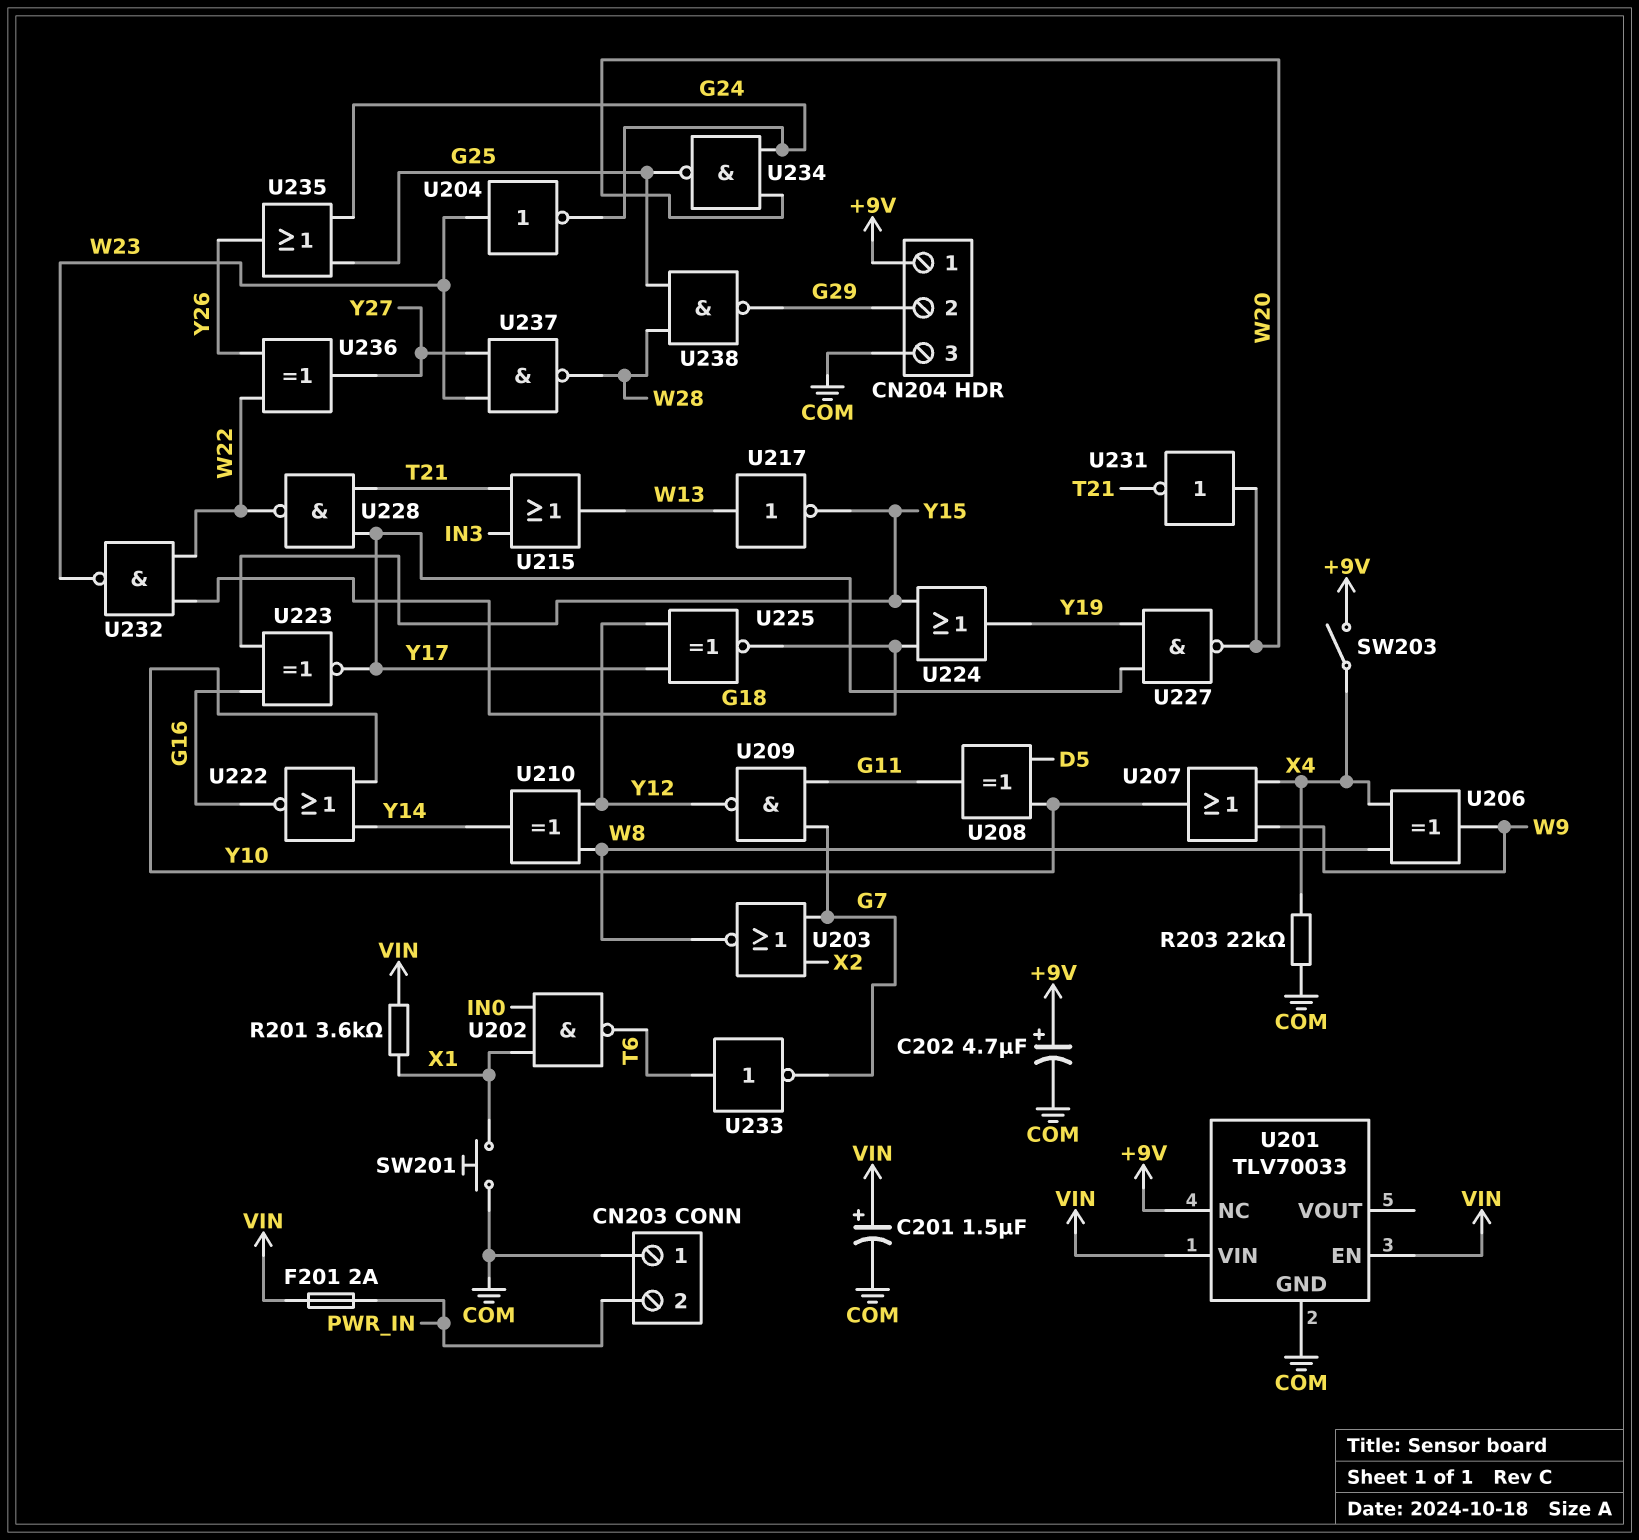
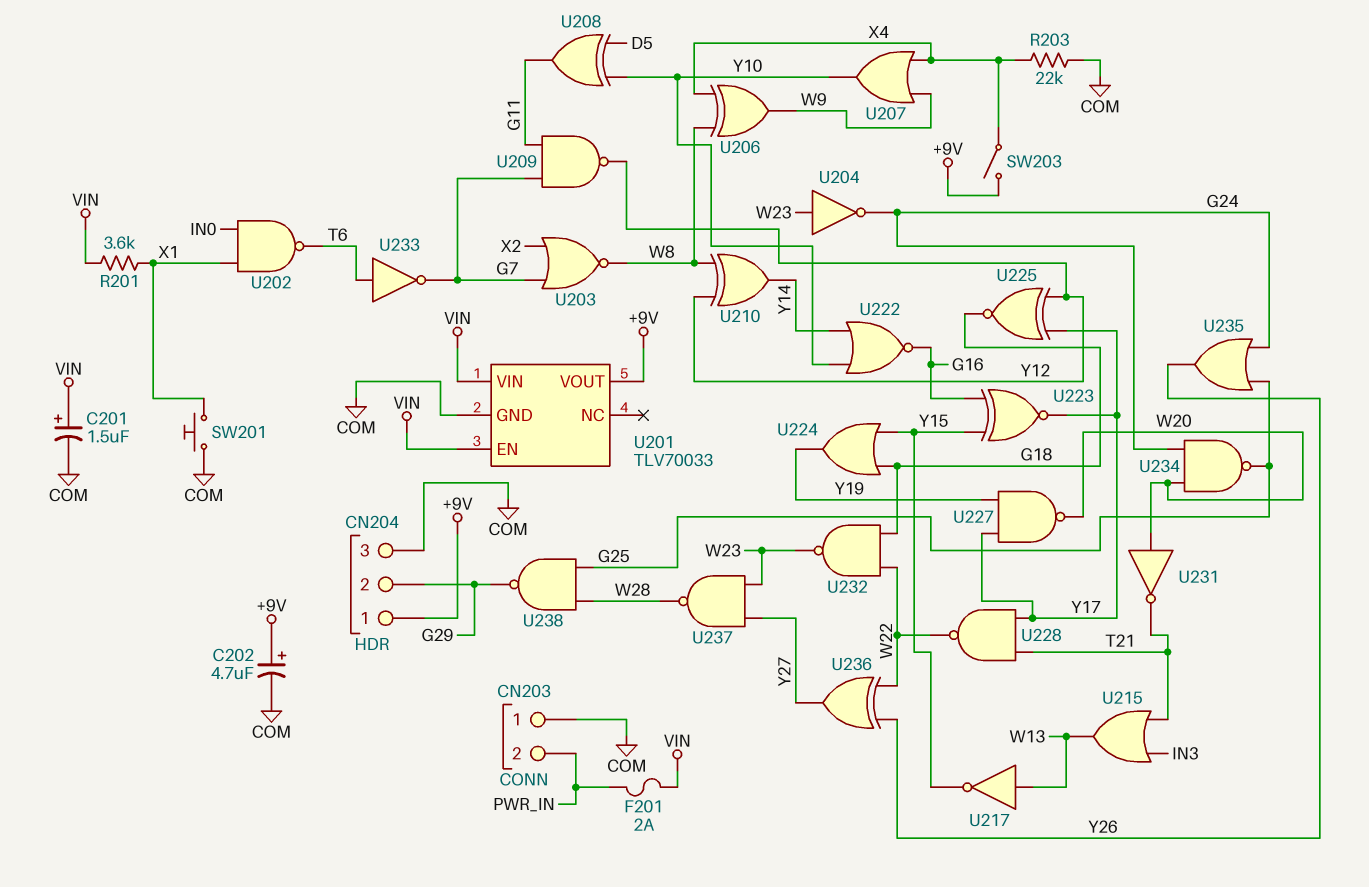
U201 pin NC: +9V -> none
U201 pin VOUT: none -> +9V

